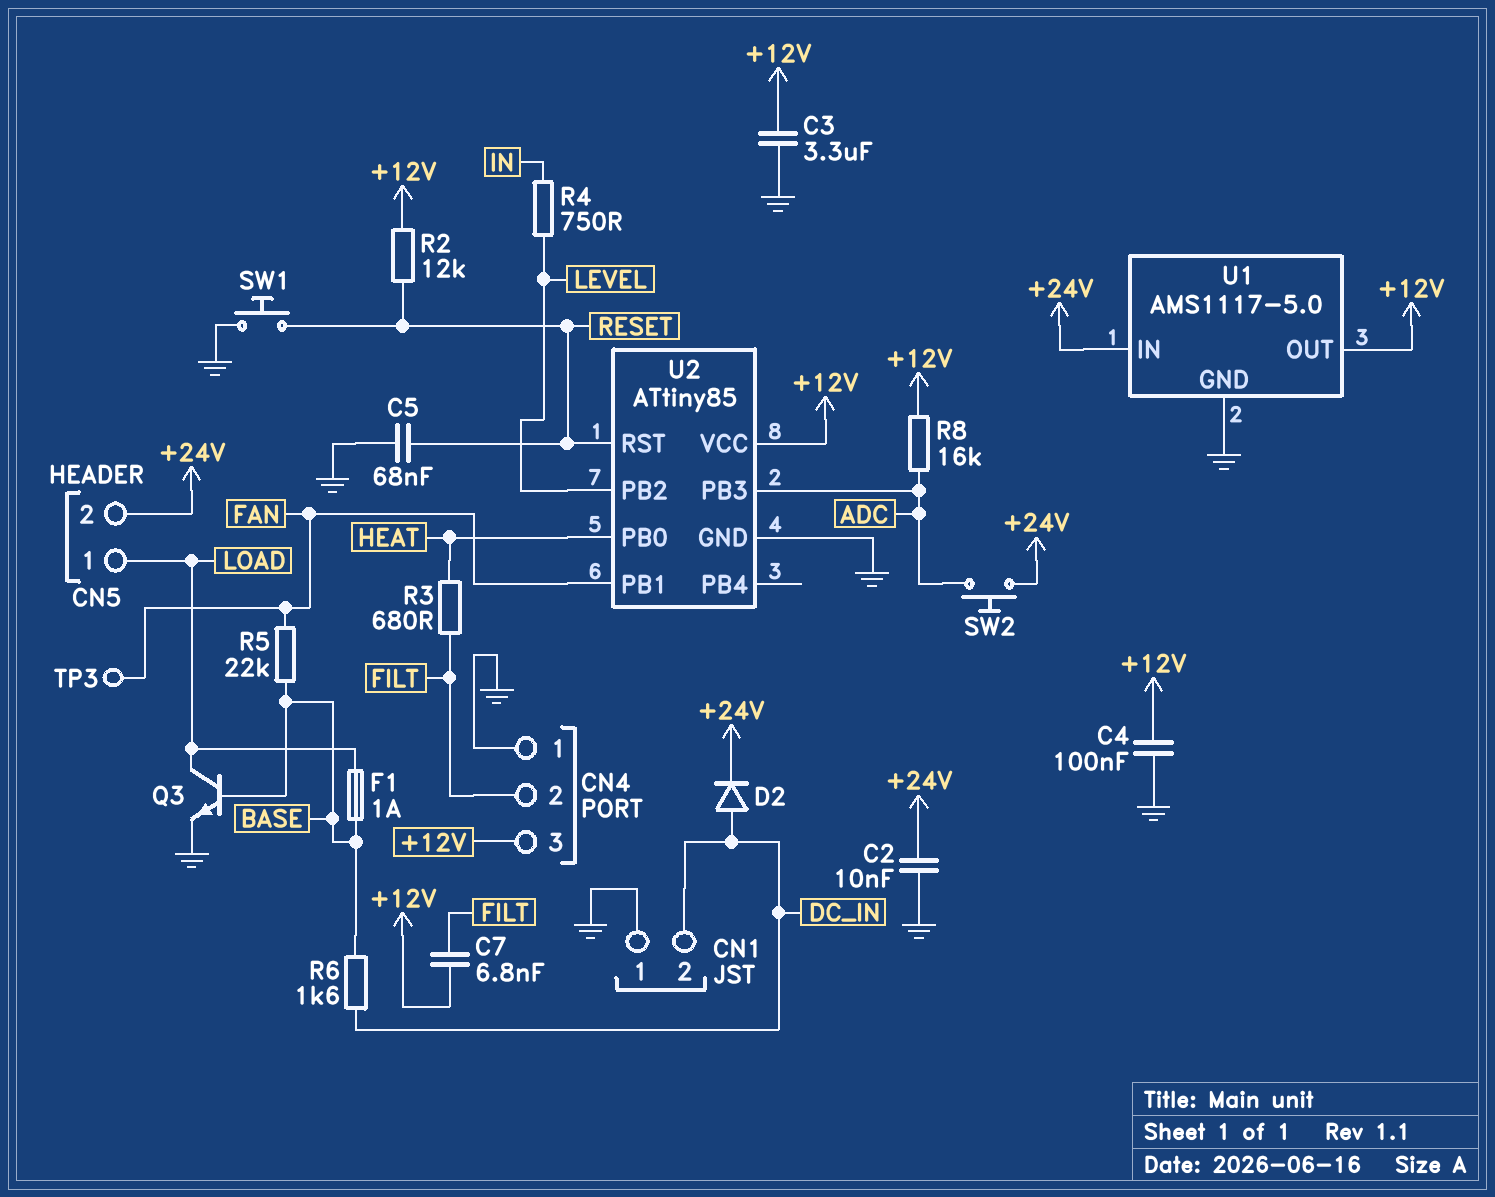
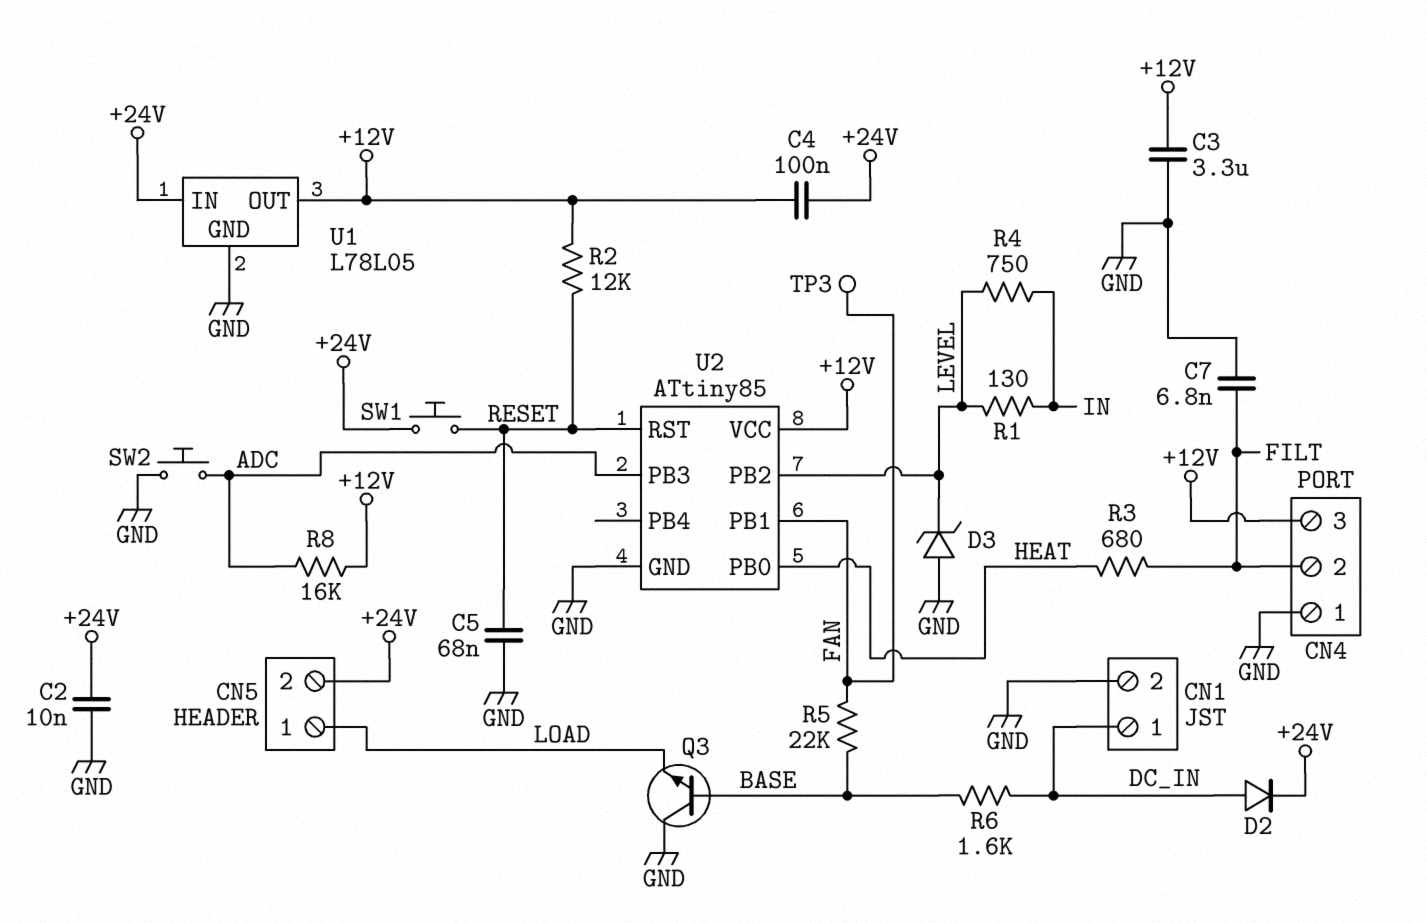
C4: 100nF (+12V, GND) -> 100nF (+12V, +24V)
C7: 6.8nF (+12V, FILT) -> 6.8nF (FILT, GND)
CN1 pin 1: GND -> DC_IN
CN1 pin 2: DC_IN -> GND
D3: none -> zener (A GND, K LEVEL)
F1: 1A (BASE, LOAD) -> none
Q3: NPN (B BASE, C LOAD, E GND) -> NPN (B BASE, C GND, E LOAD)
R1: none -> 130 (IN, LEVEL)
SW1: button (GND, RESET) -> button (+24V, RESET)
SW2: button (+24V, ADC) -> button (ADC, GND)
U1: AMS1117-5.0 -> L78L05

